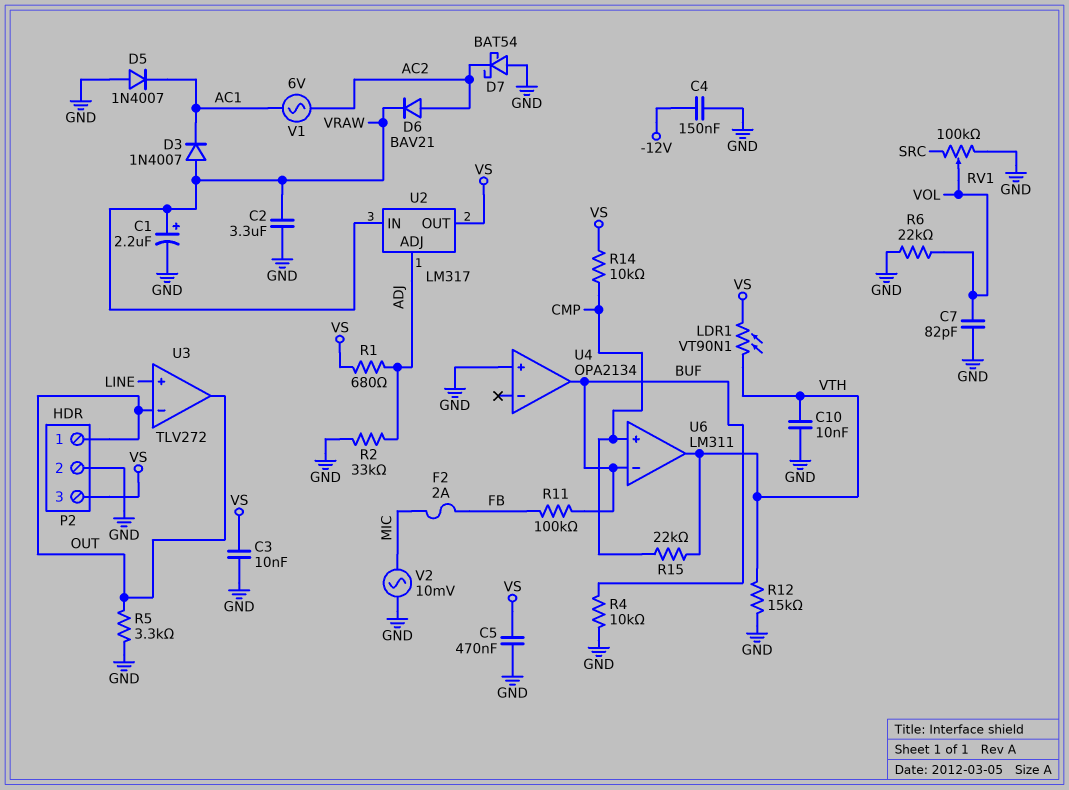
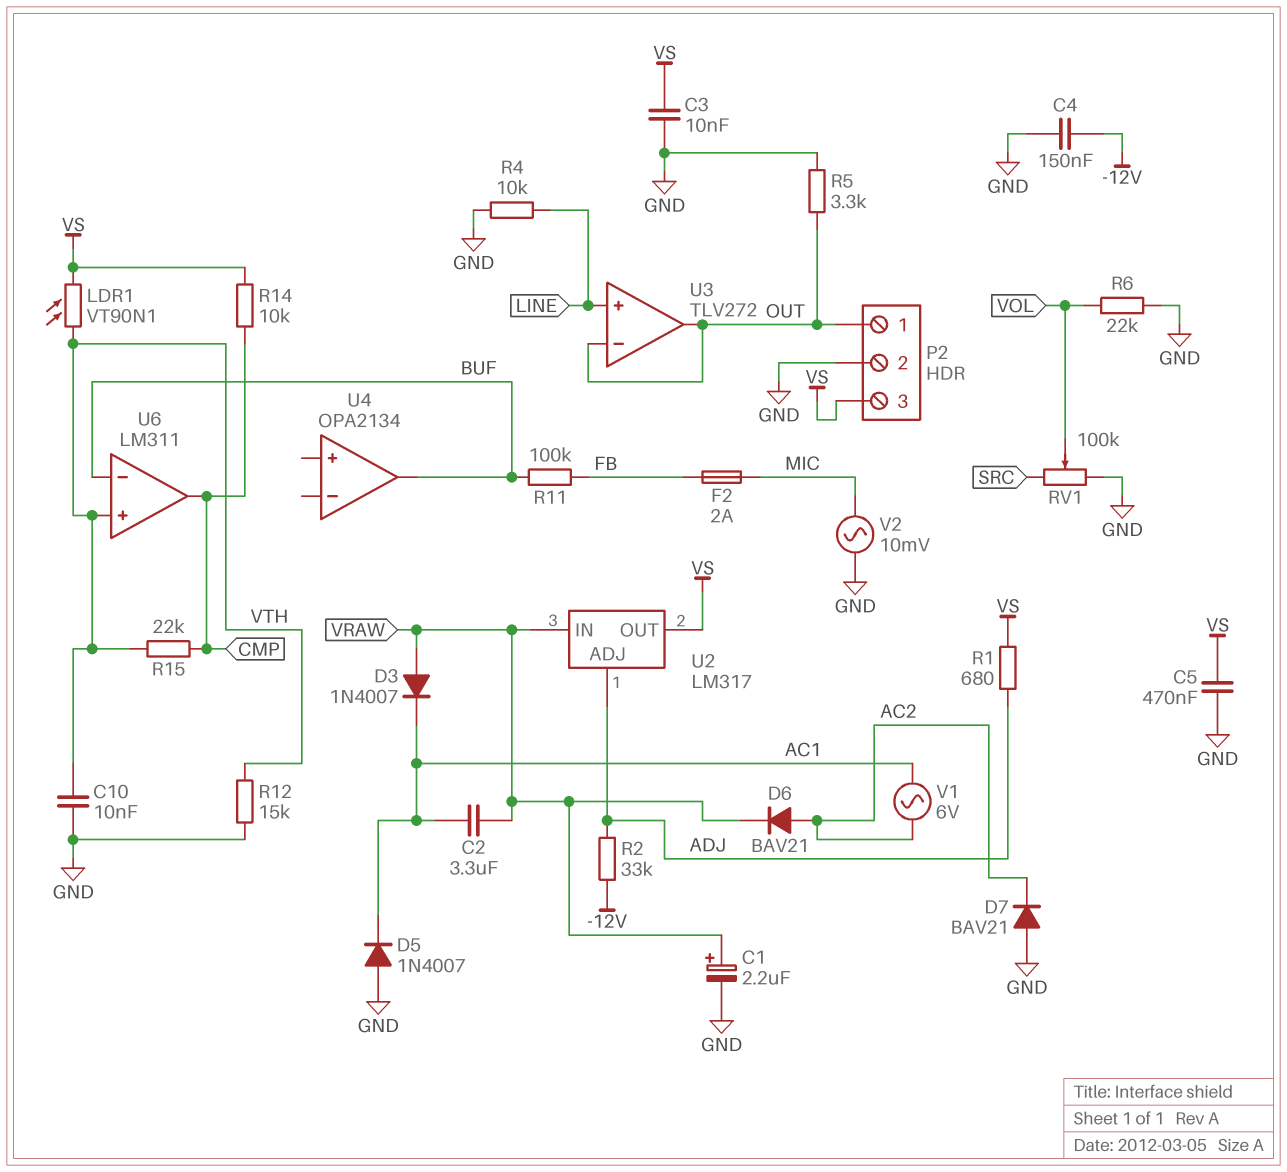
C2: 3.3uF (GND, VRAW) -> 3.3uF (AC1, VRAW)
C7: 82pF (GND, VOL) -> none
D7: schottky BAT54 (A GND, K AC2) -> diode BAV21 (A GND, K AC2)
R2: 33k (ADJ, GND) -> 33k (-12V, ADJ)
R4: 10k (BUF, GND) -> 10k (GND, LINE)
U4 pin in+: GND -> none
U6 pin in+: CMP -> VTH
U6 pin out: VTH -> CMP

